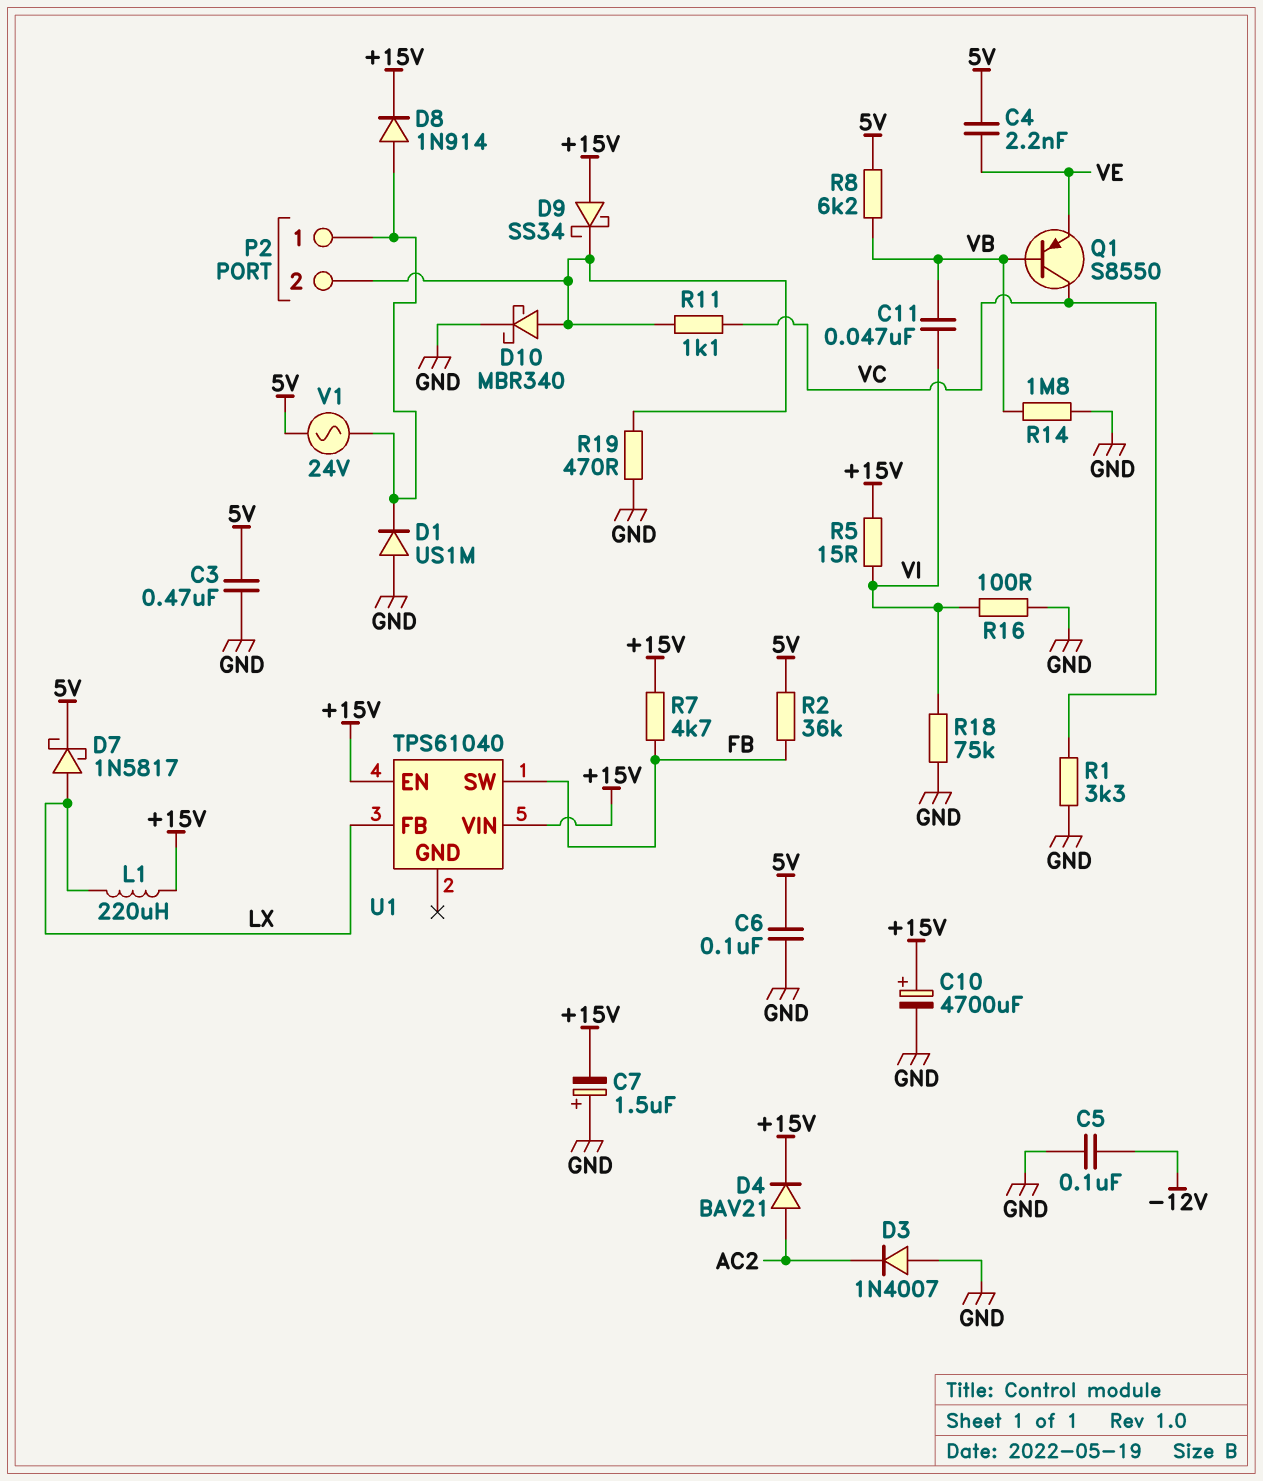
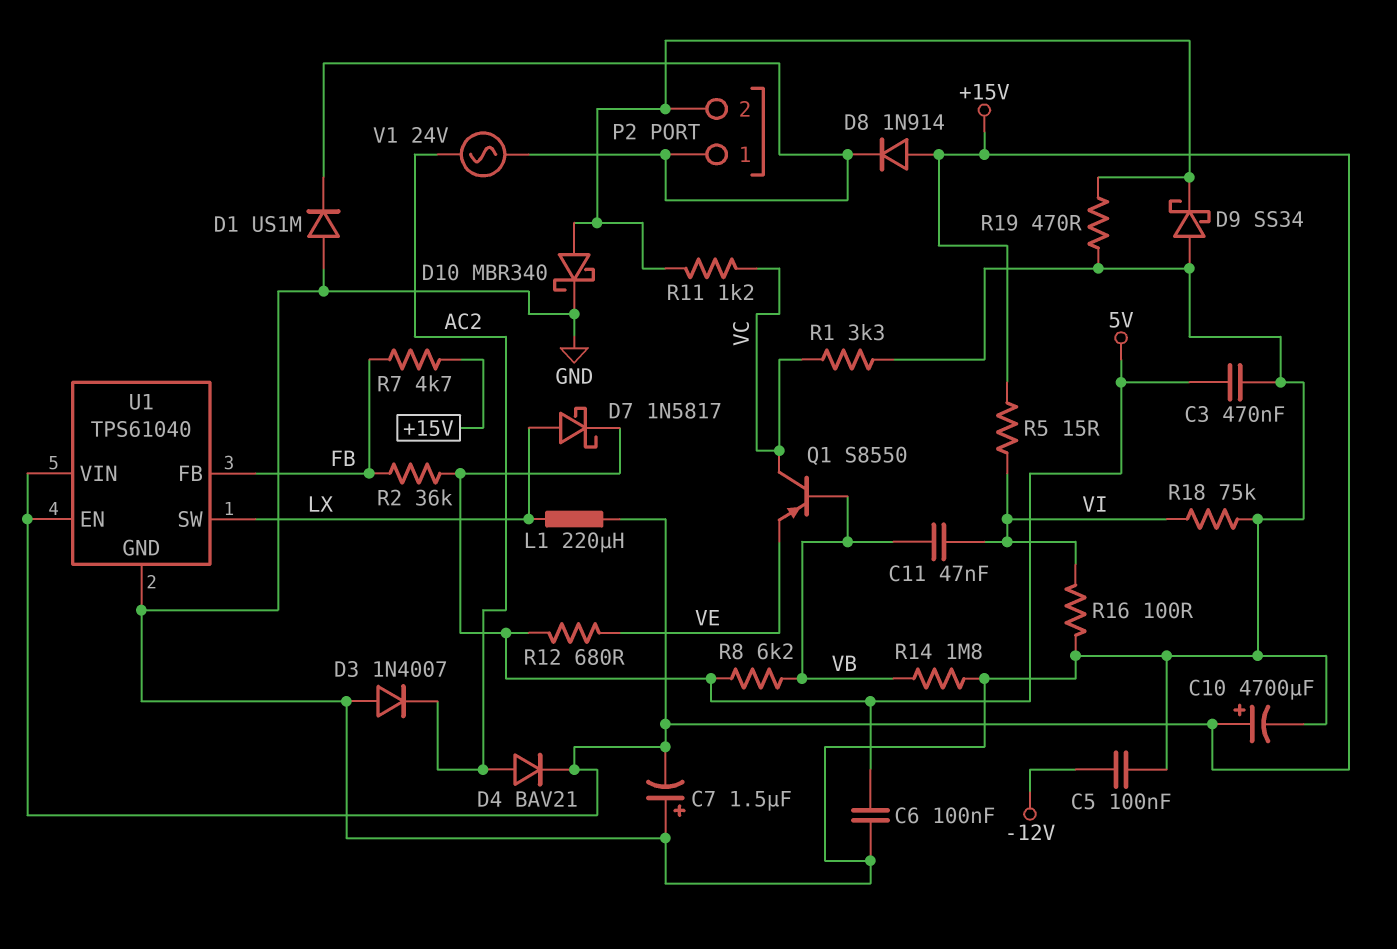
C4: 2.2nF (5V, VE) -> none
D8: diode 1N914 (A P2/1, K +15V) -> diode 1N914 (A +15V, K P2/1)
D9: schottky SS34 (A +15V, K P2/2) -> schottky SS34 (A GND, K P2/2)
R11: 1.1k (P2/2, VC) -> 1.2k (P2/2, VC)
R12: none -> 680 (5V, VE)
U1 pin FB: LX -> FB
U1 pin GND: none -> GND
U1 pin SW: FB -> LX
V1: AC 24V (5V, P2/1) -> AC 24V (AC2, P2/1)

